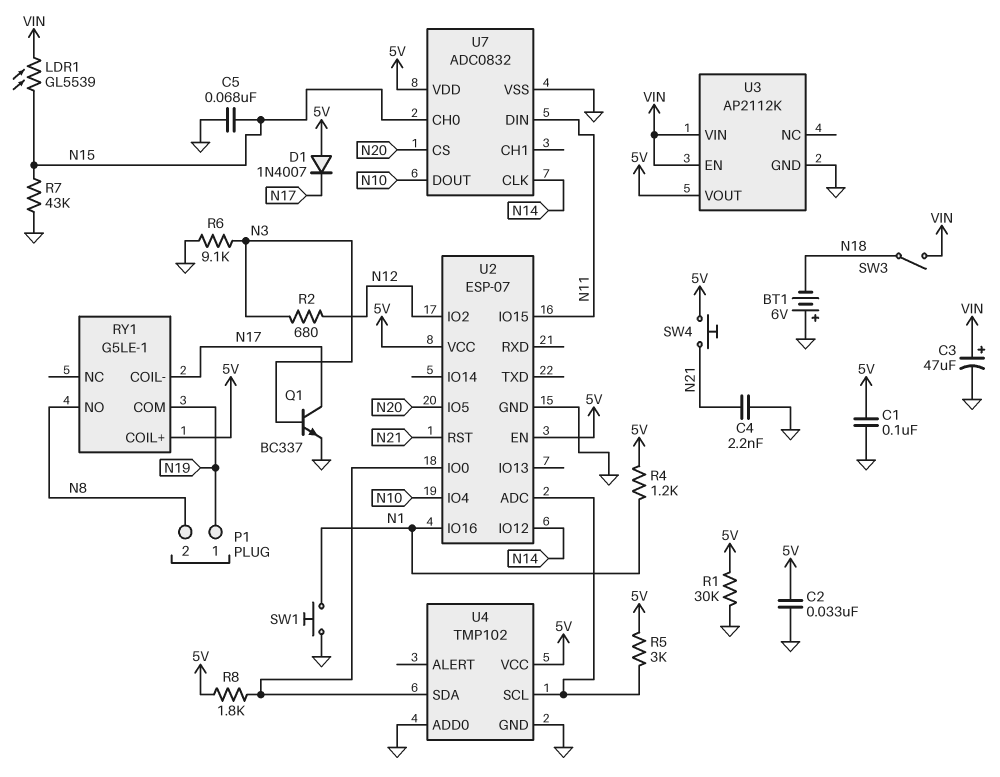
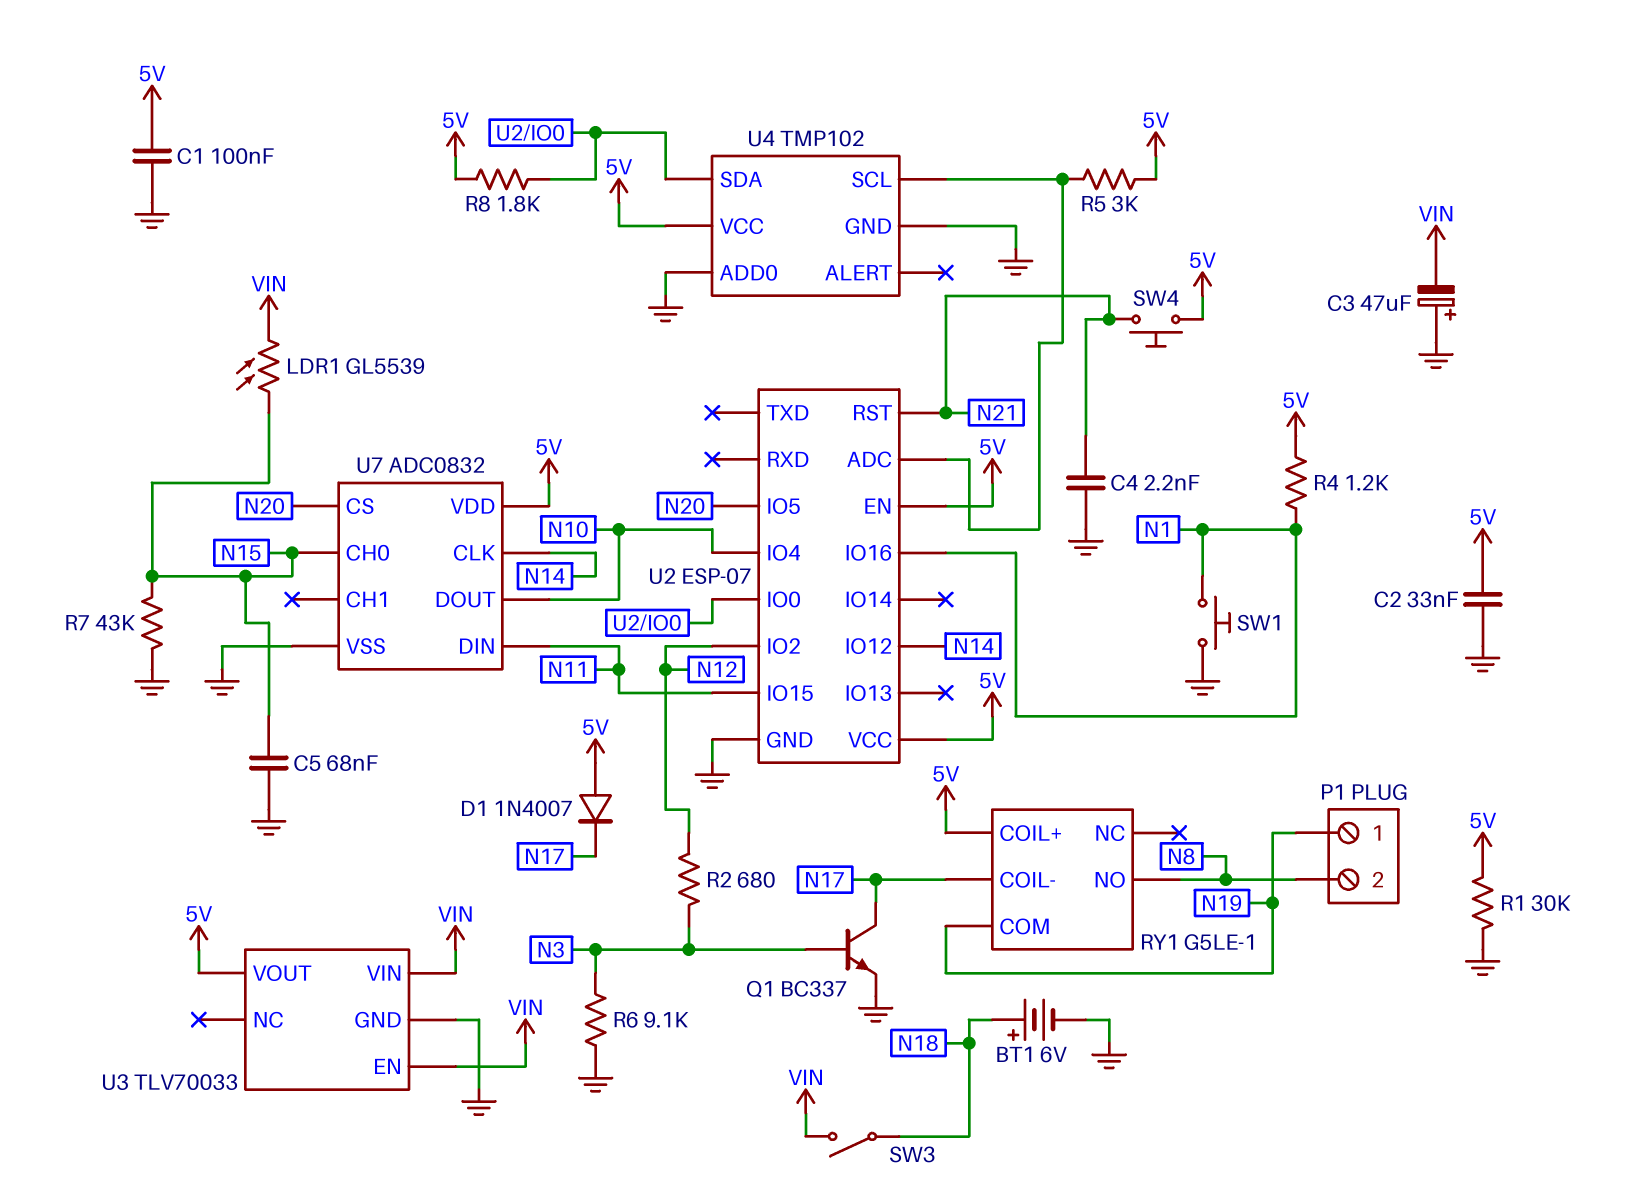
BT1: 6V (plus GND, minus N18) -> 6V (plus N18, minus GND)
C3: 47uF (plus VIN, minus GND) -> 47uF (plus GND, minus VIN)
U3: AP2112K -> TLV70033

